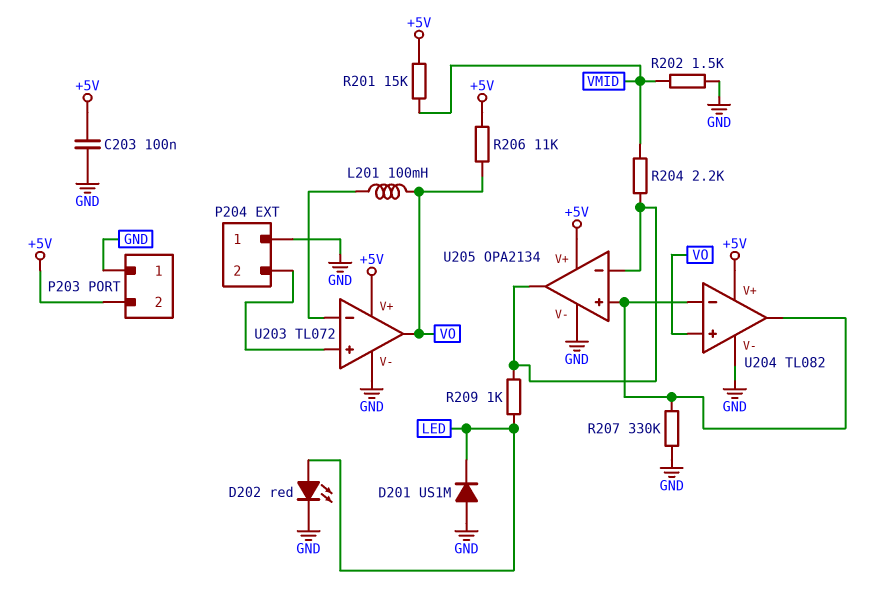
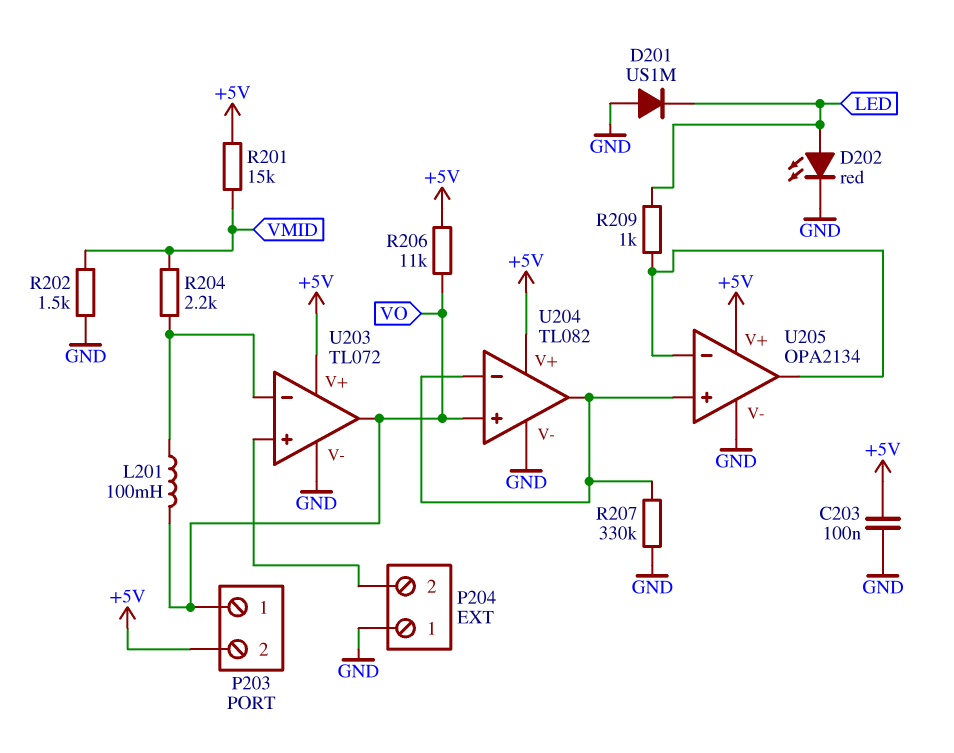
P203 pin 1: GND -> VO
R204: 2.2k (U205/in-, VMID) -> 2.2k (U203/in-, VMID)

